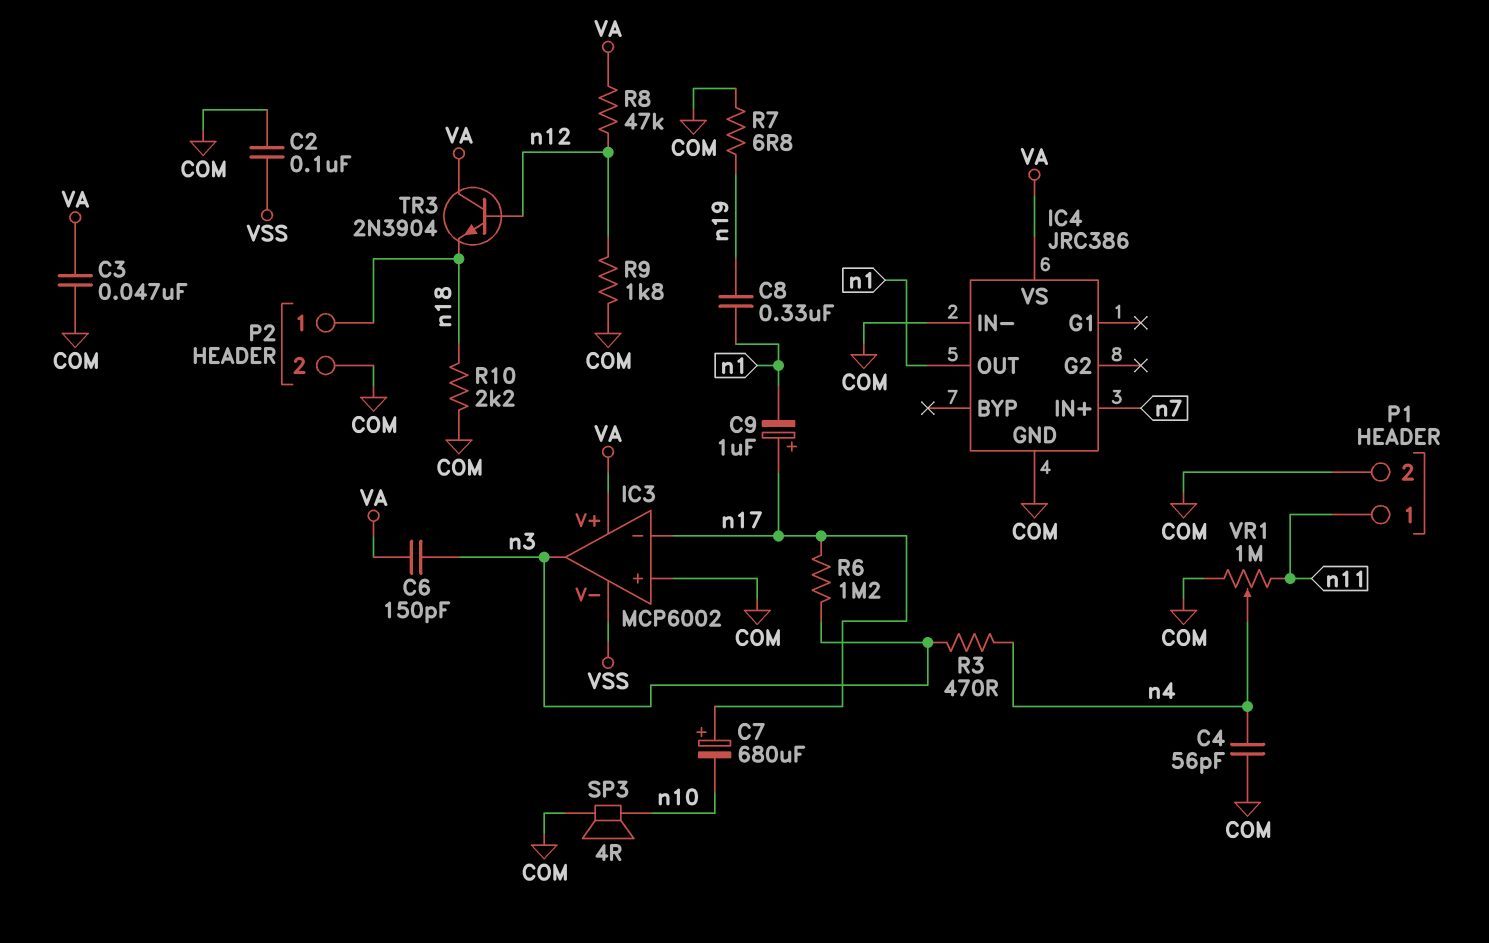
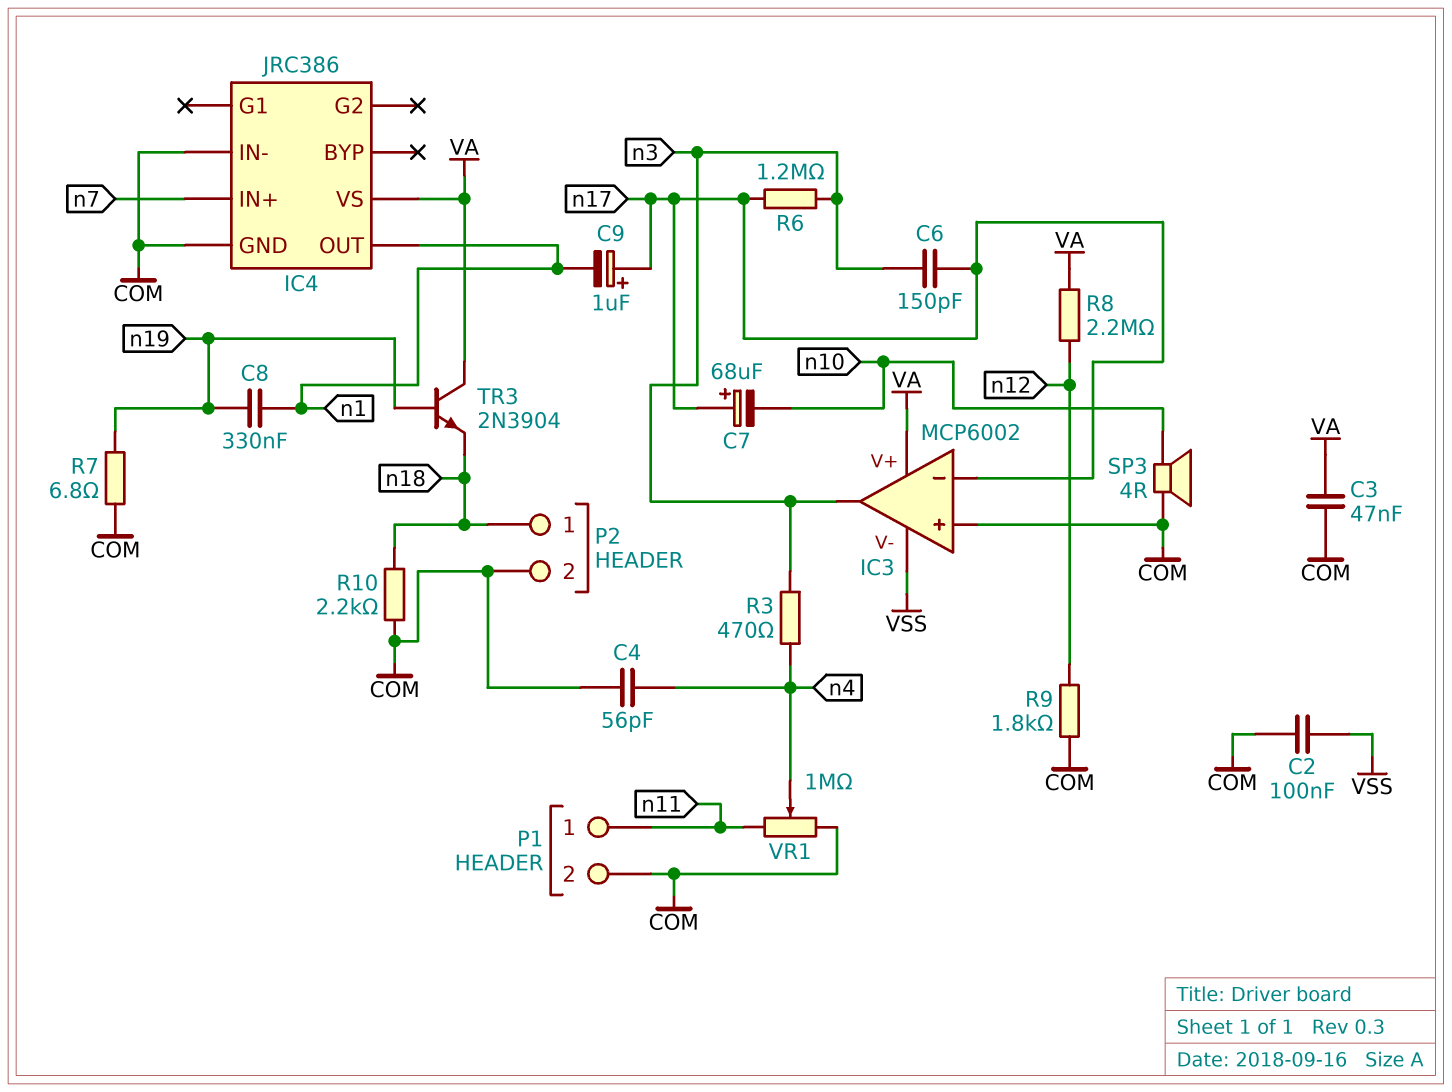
C6: 150pF (VA, n3) -> 150pF (n3, n17)
C7: 680uF (plus n17, minus n10) -> 68uF (plus n17, minus n10)
R8: 47k (VA, n12) -> 2.2M (VA, n12)
TR3: NPN 2N3904 (B n12, C VA, E n18) -> NPN 2N3904 (B n19, C VA, E n18)

